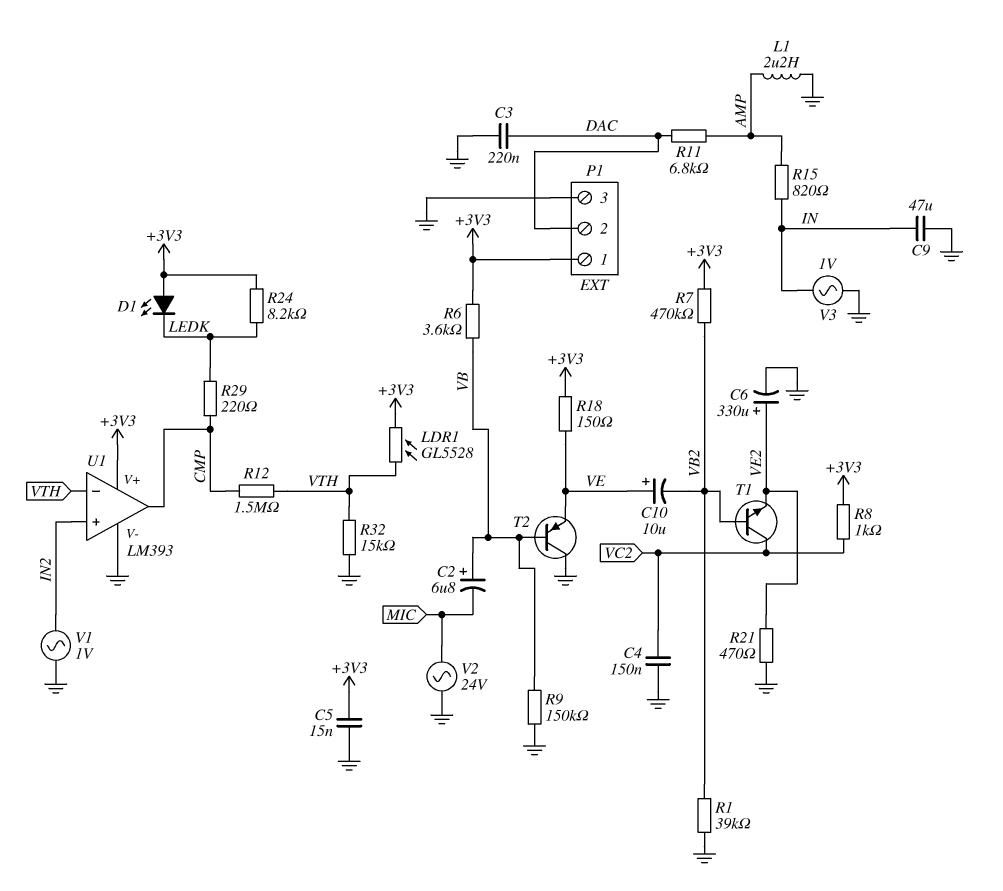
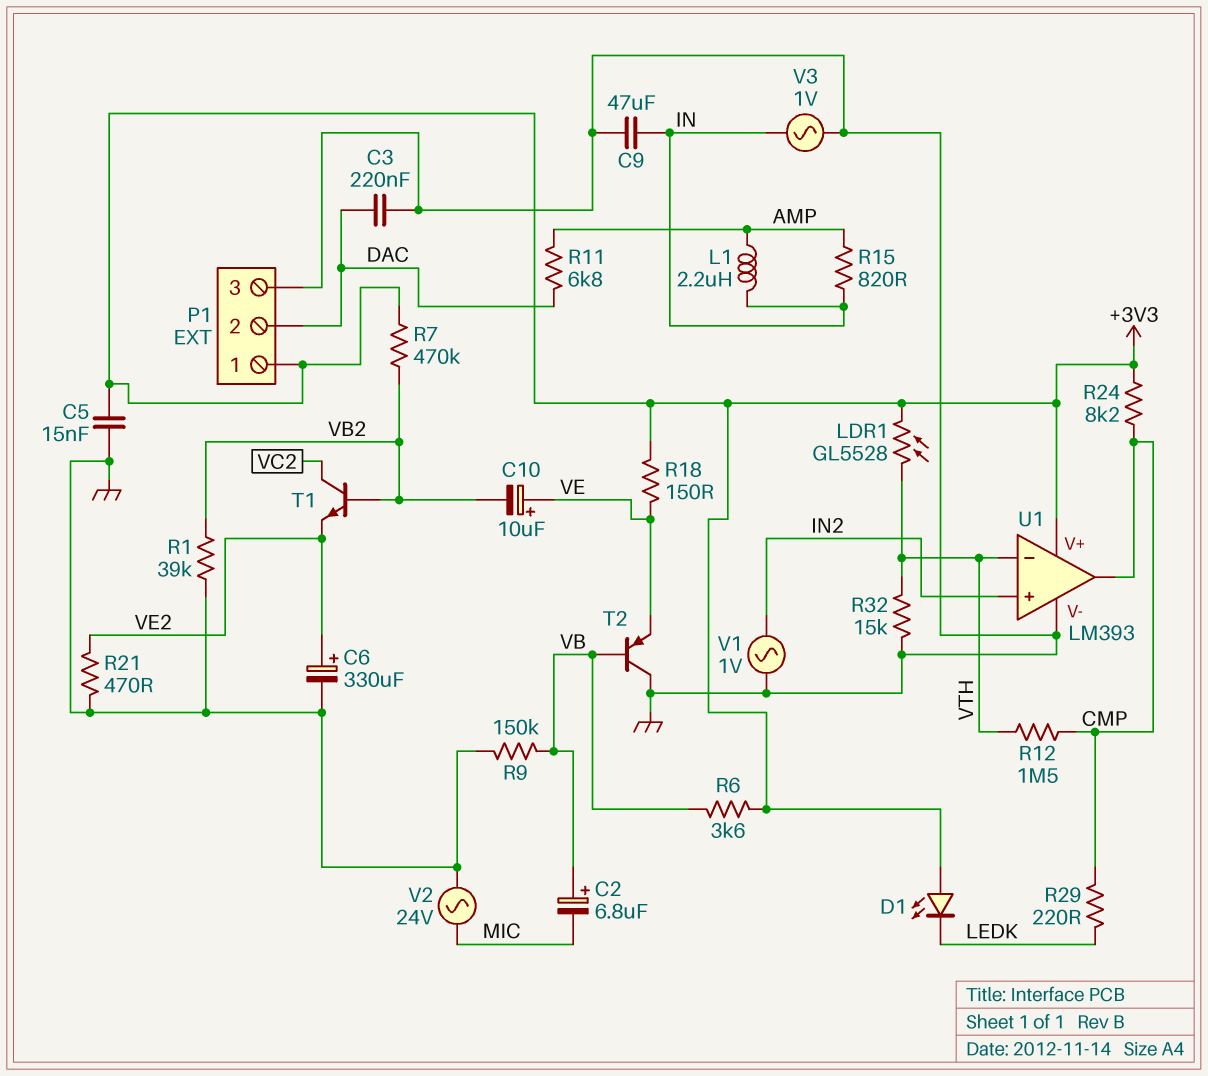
C4: 150nF (GND, VC2) -> none
L1: 2.2uH (AMP, GND) -> 2.2uH (AMP, IN)
R8: 1k (+3V3, VC2) -> none
R24: 8.2k (+3V3, LEDK) -> 8.2k (+3V3, CMP)

